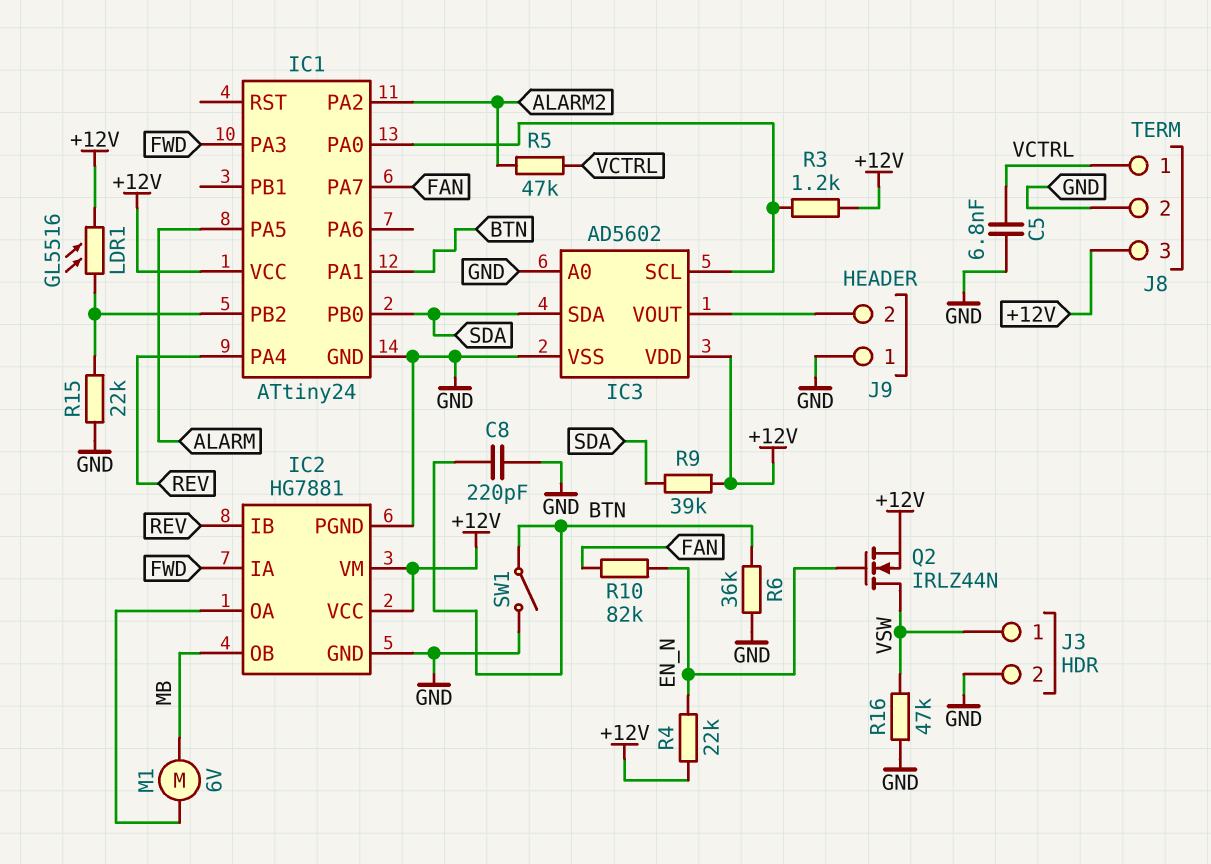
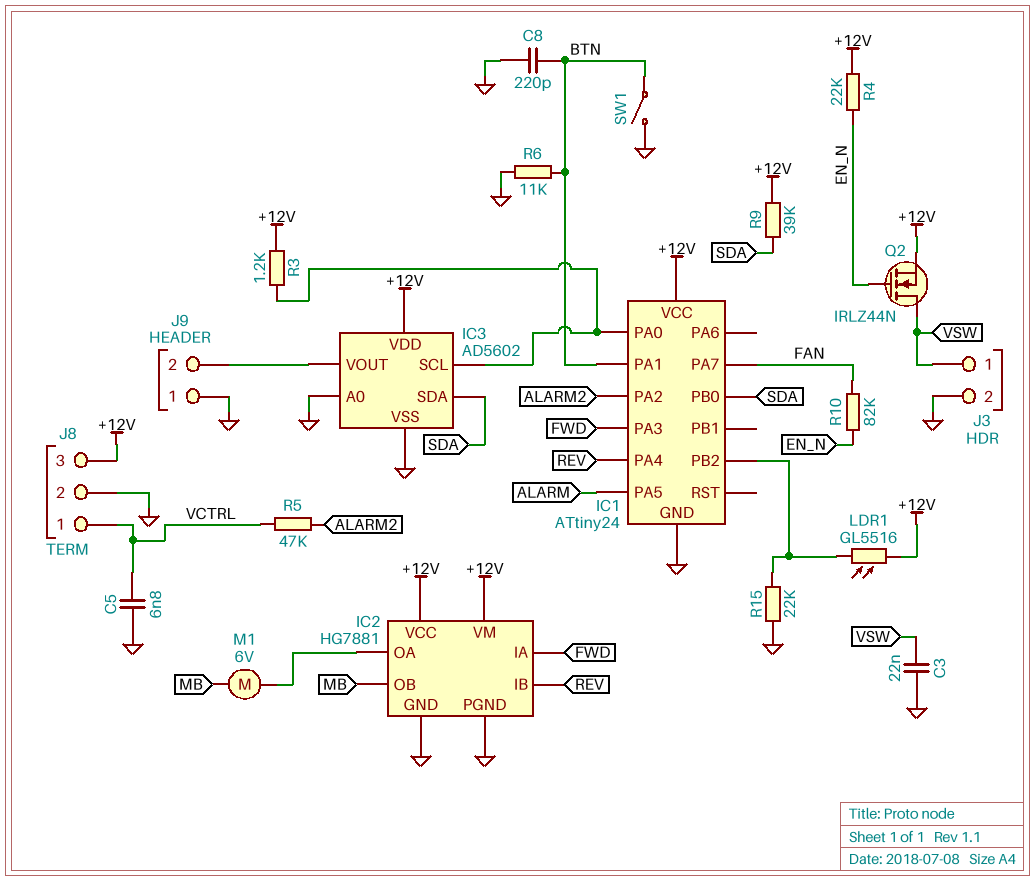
C3: none -> 22nF (GND, VSW)
R6: 36k (BTN, GND) -> 11k (BTN, GND)
R16: 47k (GND, VSW) -> none

